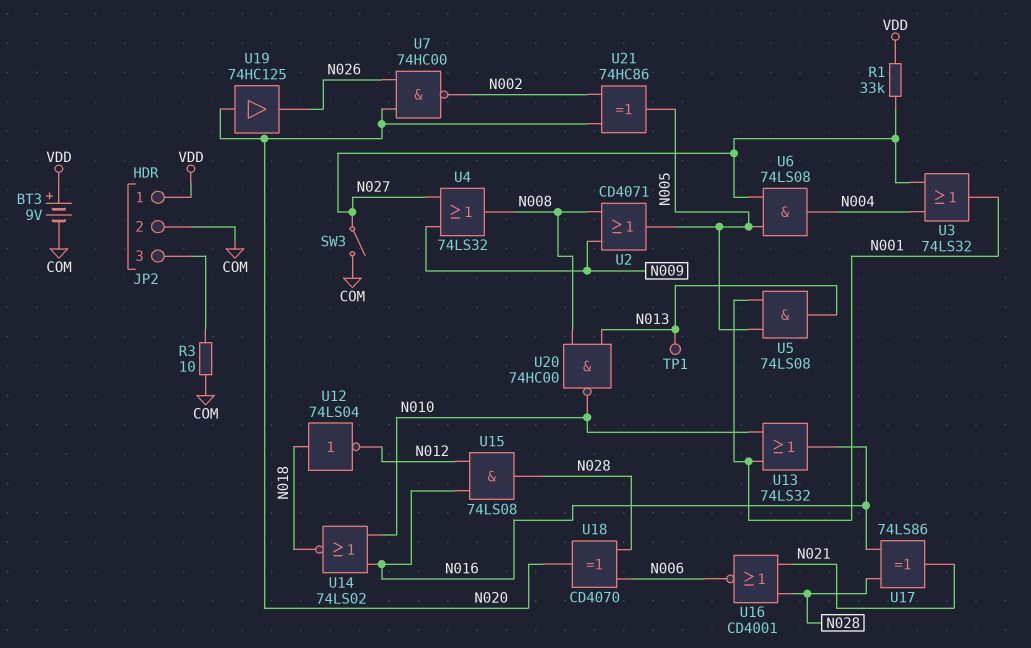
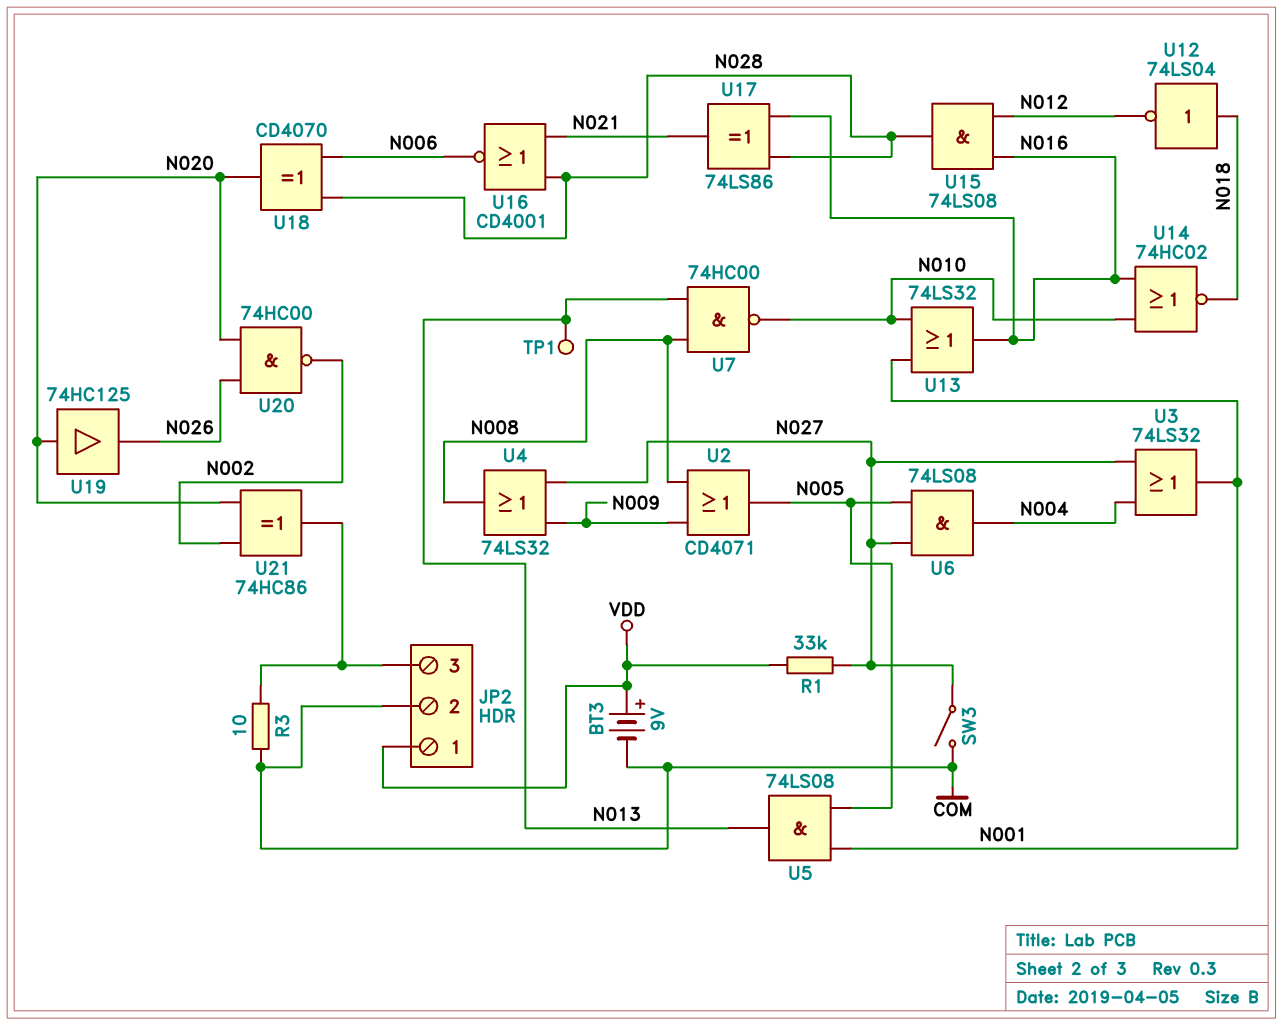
U7: NAND 74HC00 (in N020, in N026, out N002) -> NAND 74HC00 (in N008, in N013, out N010)
U14: NOR 74LS02 (in N010, in N016, out N018) -> NOR 74HC02 (in N010, in N016, out N018)
U20: NAND 74HC00 (in N008, in N013, out N010) -> NAND 74HC00 (in N020, in N026, out N002)
U21: XOR 74HC86 (in N002, in N020, out N005) -> XOR 74HC86 (in N002, in N020, out JP2/3)

